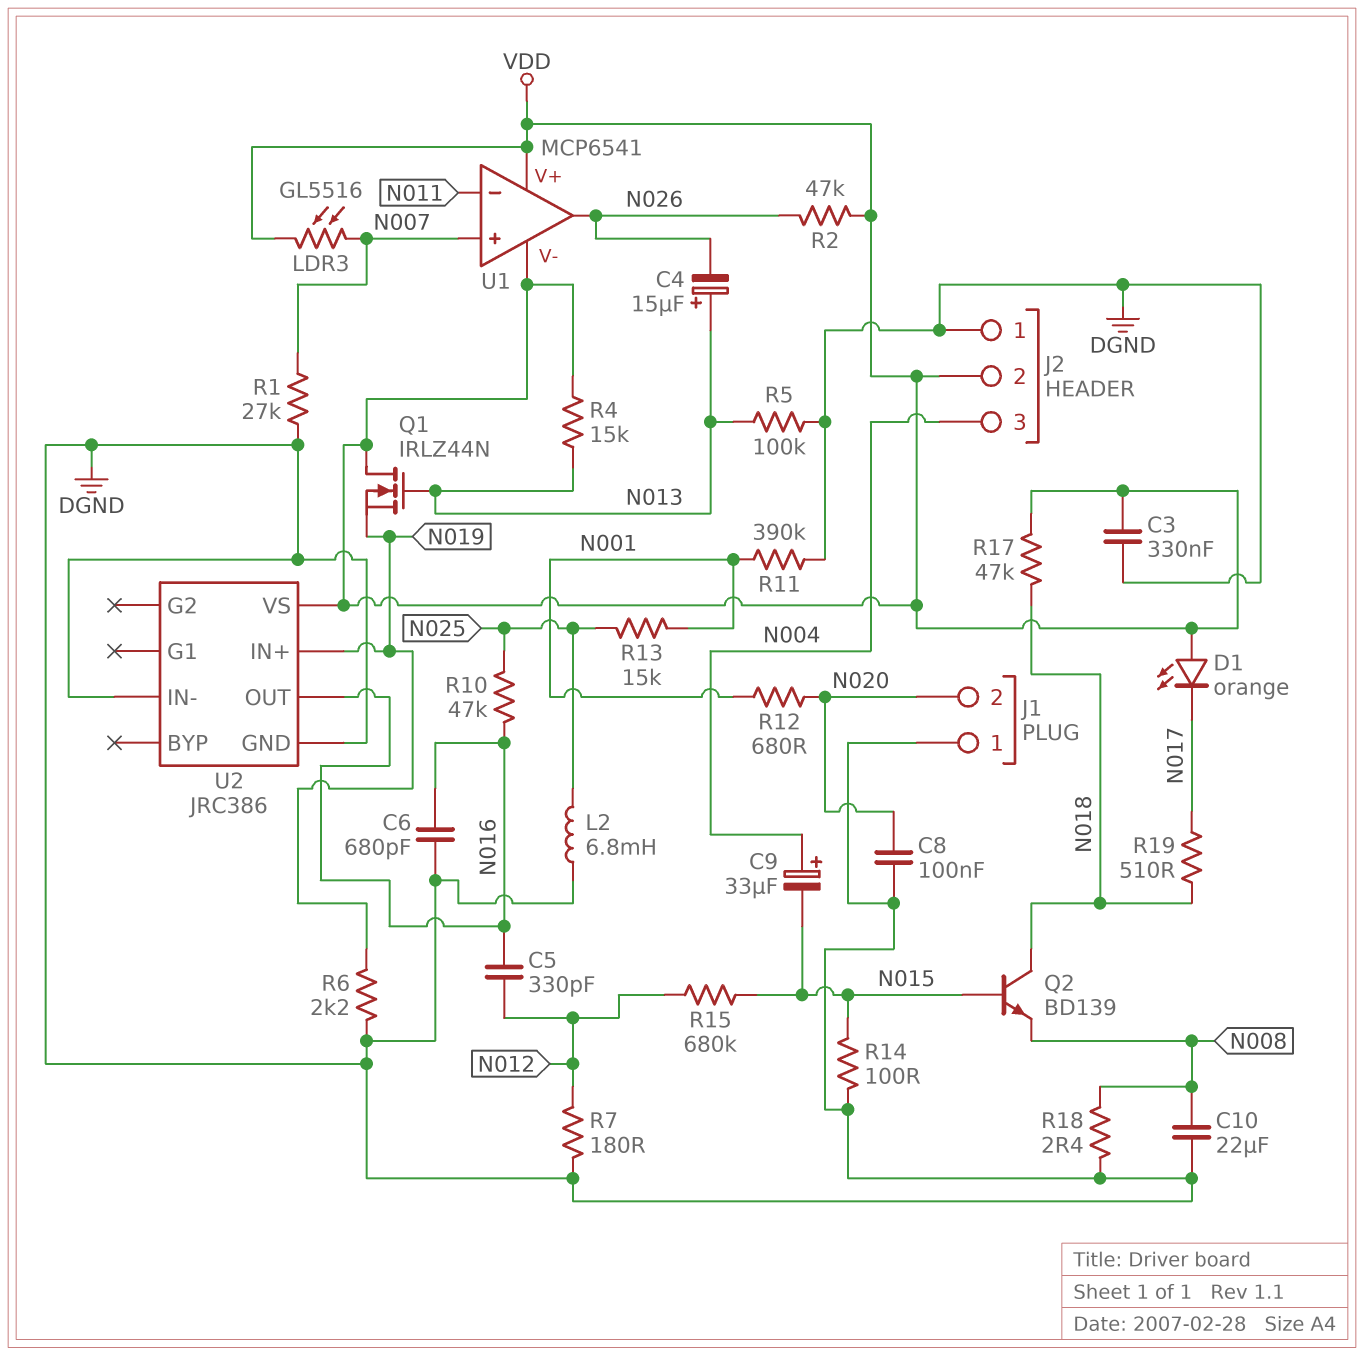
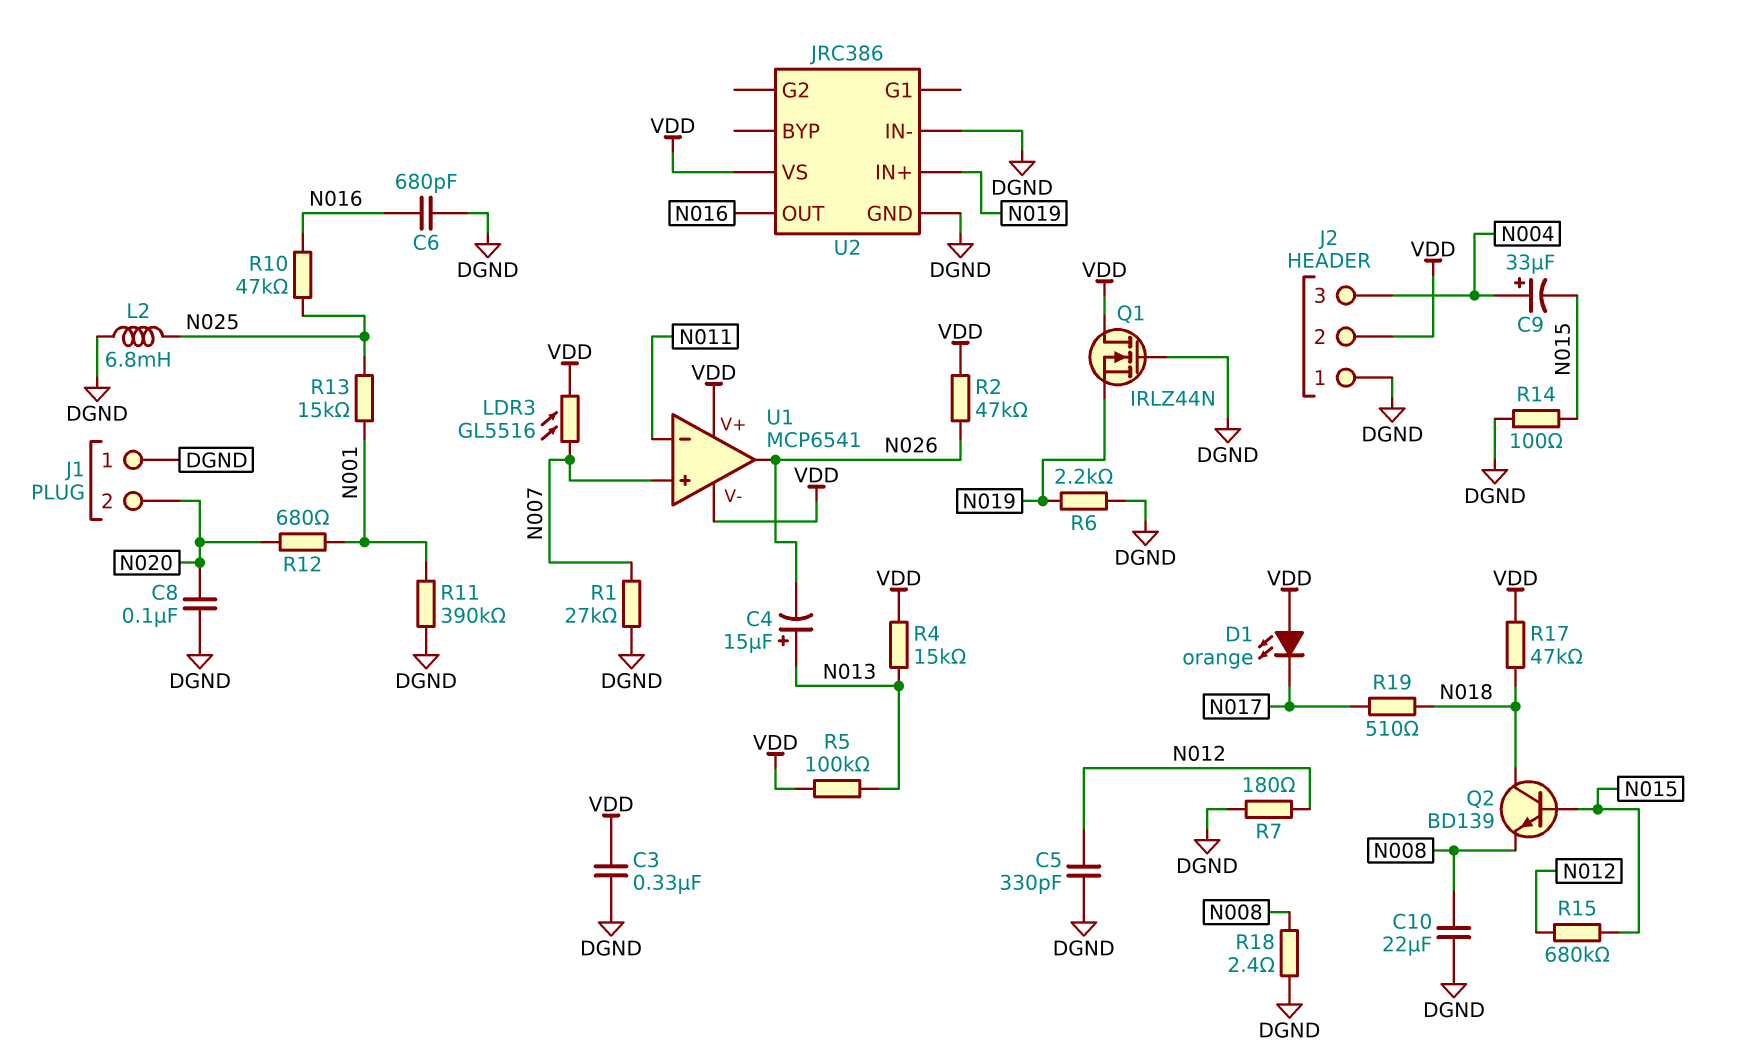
C5: 330pF (N012, N016) -> 330pF (DGND, N012)
Q1: NMOS IRLZ44N (G N013, D VDD, S N019) -> NMOS IRLZ44N (G DGND, D VDD, S N019)
R5: 100k (DGND, N013) -> 100k (N013, VDD)

